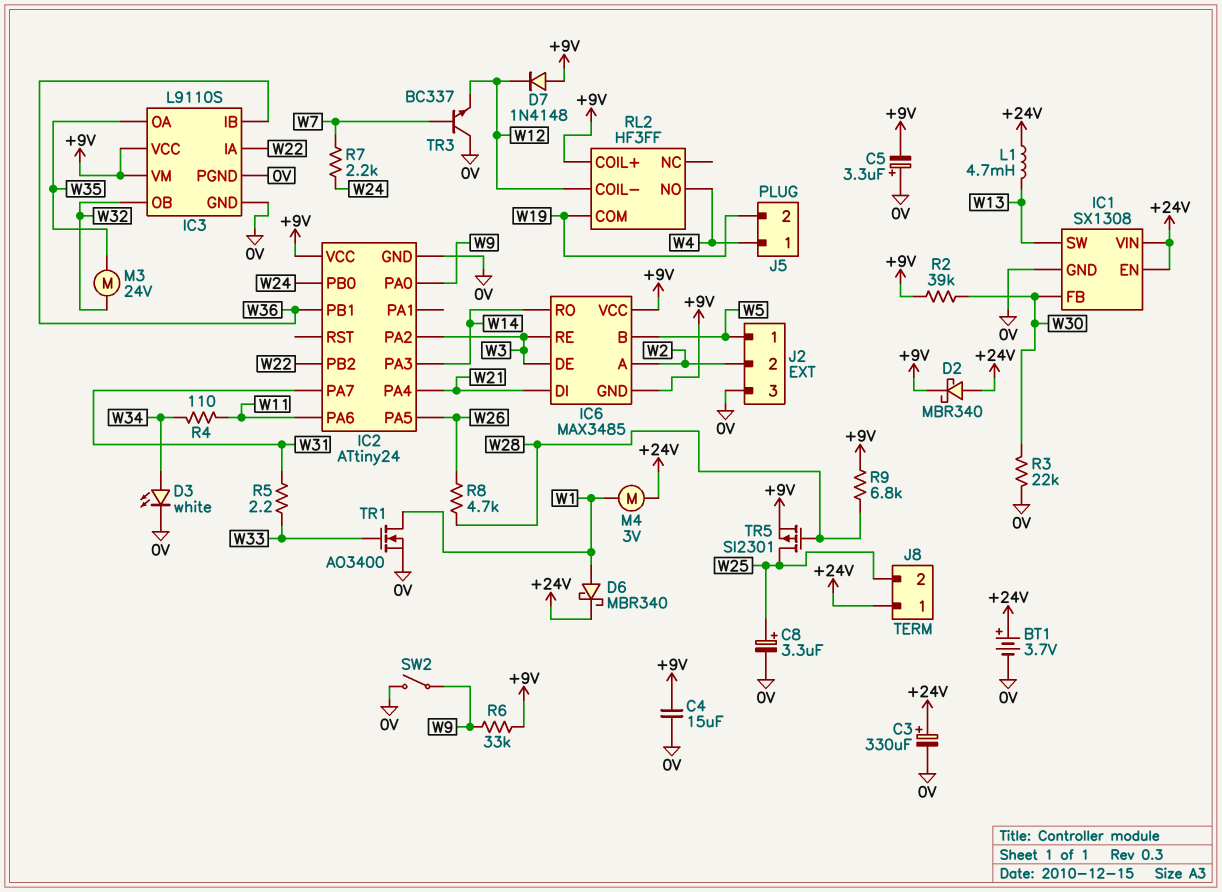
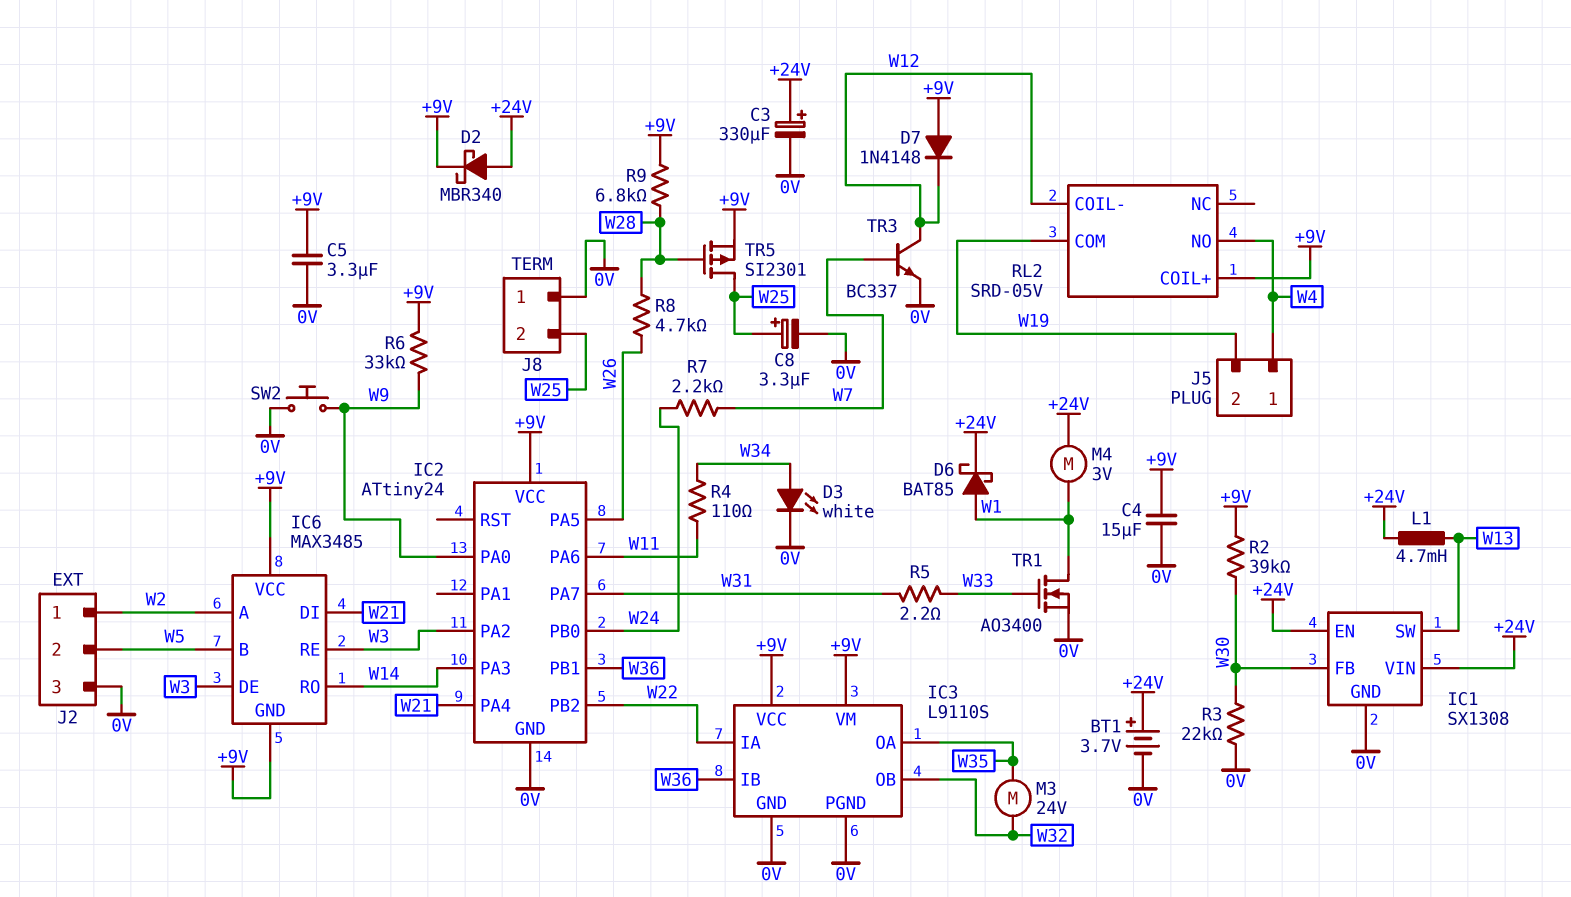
C5: 3.3uF (plus 0V, minus +9V) -> 3.3uF (+9V, 0V)
D6: schottky MBR340 (A W1, K +24V) -> schottky BAT85 (A W1, K +24V)
J2 pin 1: W5 -> W2
J2 pin 2: W2 -> W5
J8 pin 1: +24V -> 0V
RL2: HF3FF -> SRD-05V
SW2: switch (0V, W9) -> button (0V, W9)
TR3: NPN BC337 (B W7, C 0V, E W12) -> NPN BC337 (B W7, C W12, E 0V)

